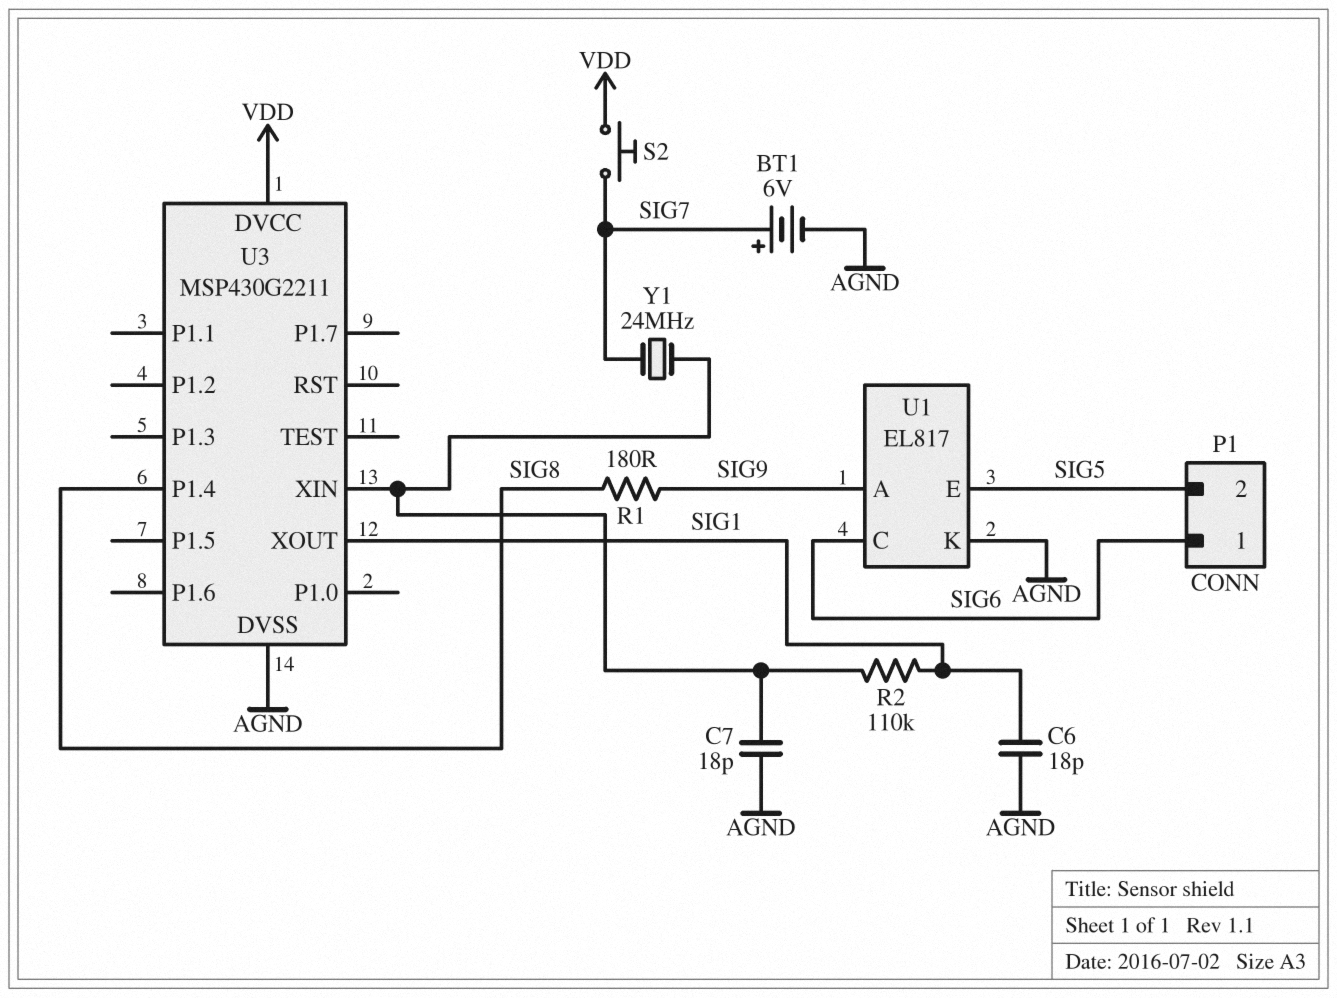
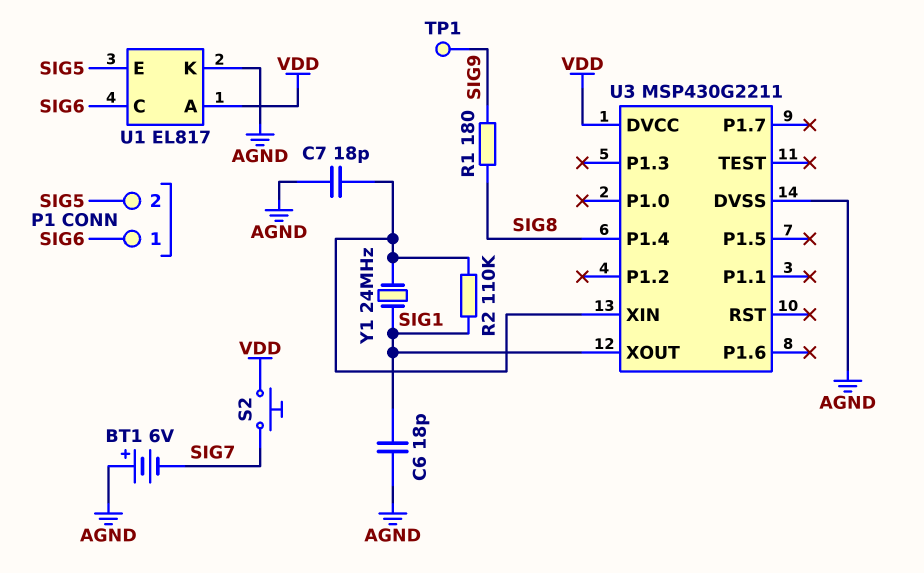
BT1: 6V (plus SIG7, minus AGND) -> 6V (plus AGND, minus SIG7)
TP1: none -> test point (SIG9)
U1 pin A: SIG9 -> VDD
Y1: 24MHz (SIG7, U3/XIN) -> 24MHz (SIG1, U3/XIN)

